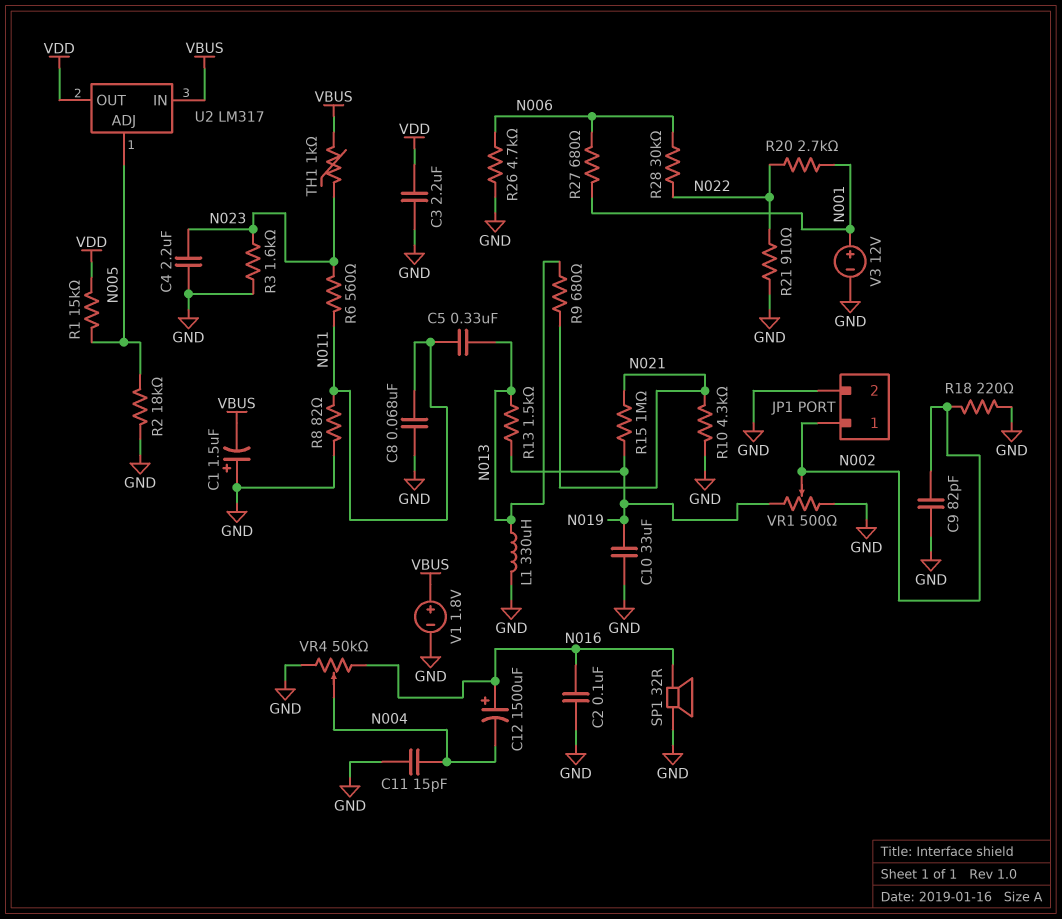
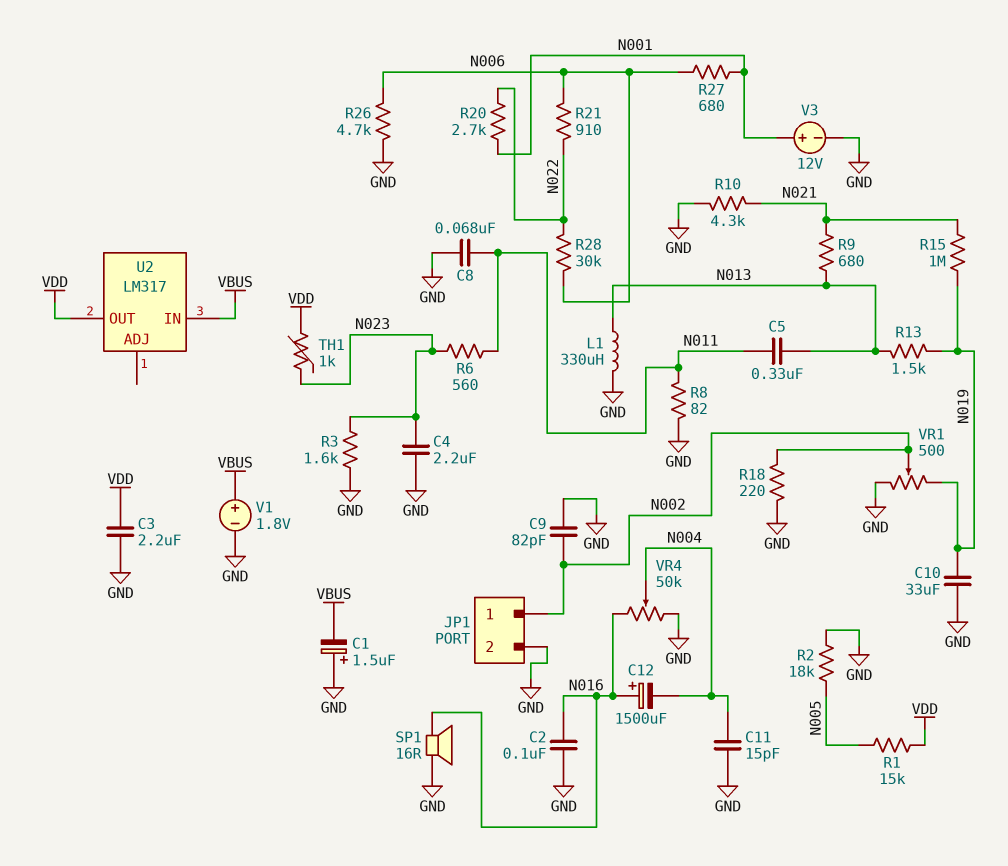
R21: 910 (GND, N022) -> 910 (N006, N022)
SP1: speaker 32R (GND, N016) -> speaker 16R (GND, N016)
TH1: 1k (N023, VBUS) -> 1k (N023, VDD)
U2 pin ADJ: N005 -> none

